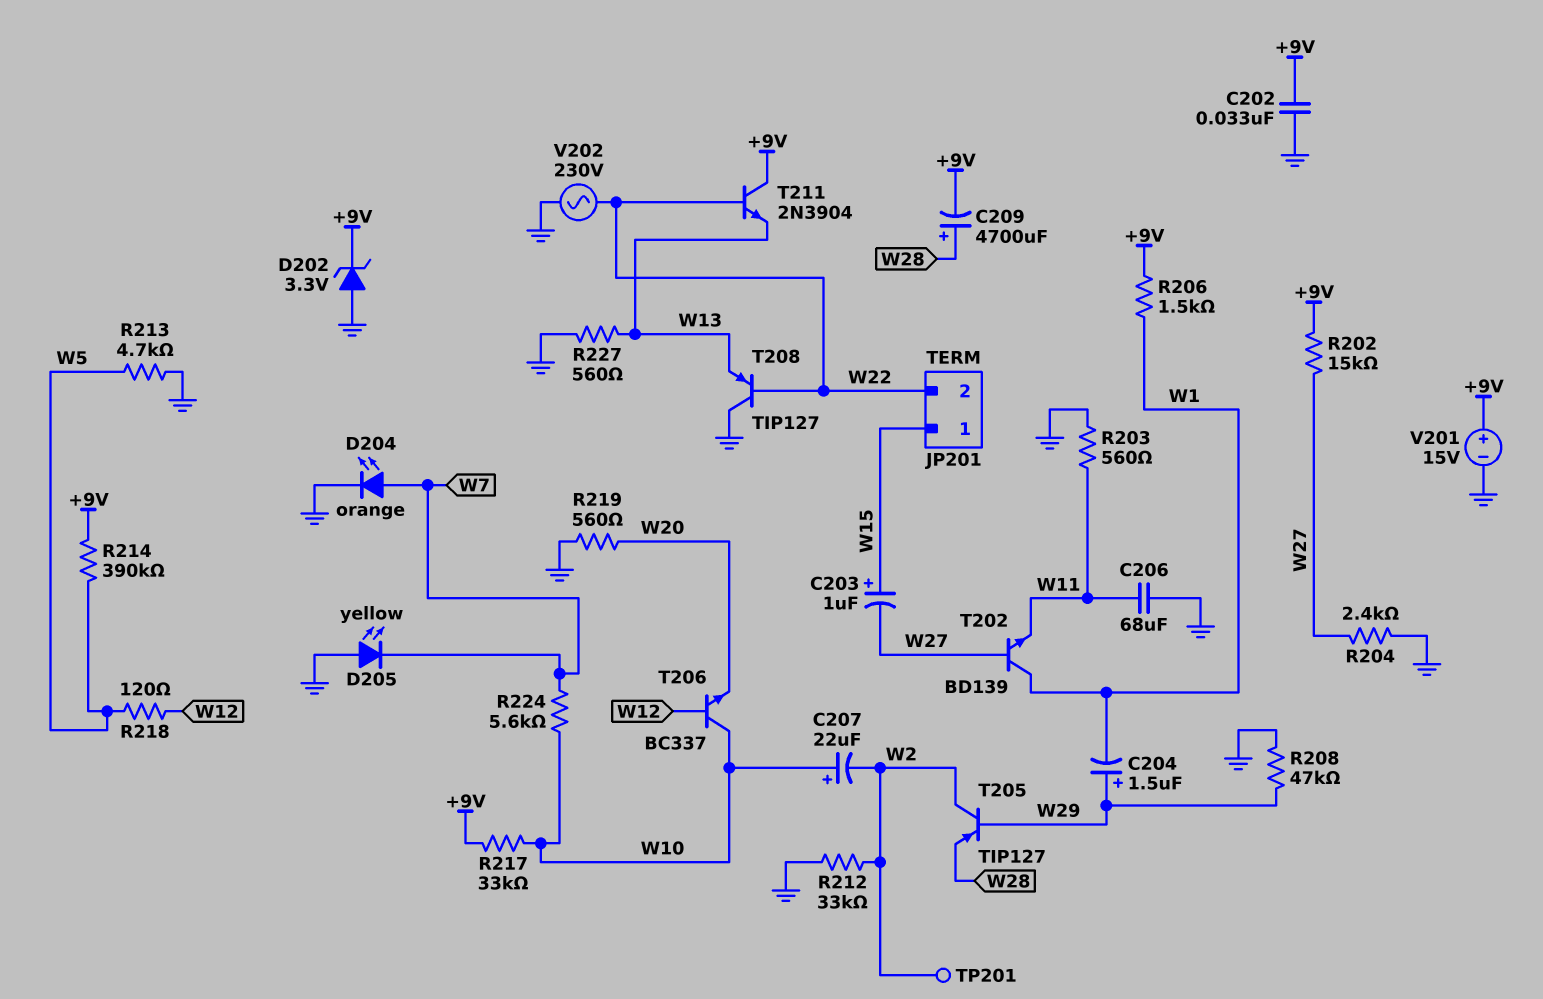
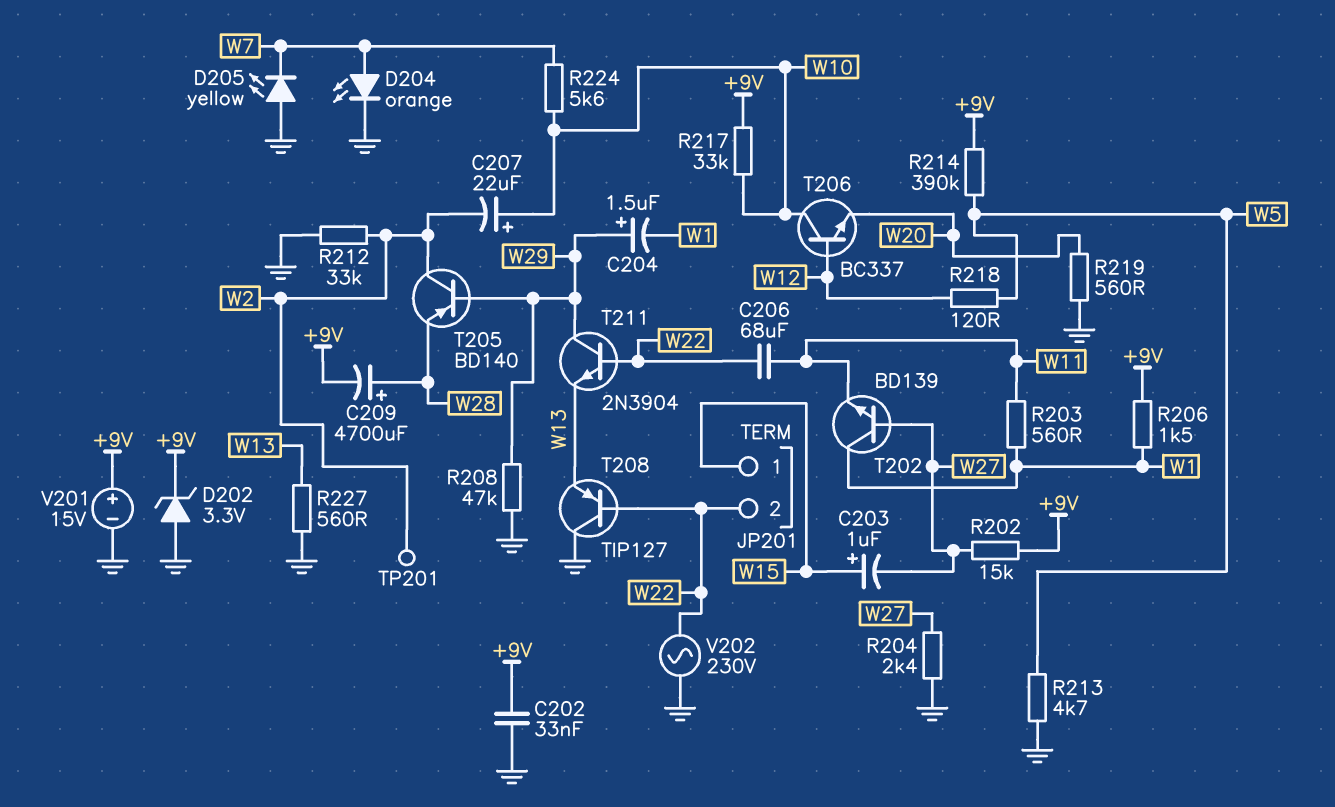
C206: 68uF (GND, W11) -> 68uF (W11, W22)
R203: 560 (GND, W11) -> 560 (W1, W11)
T205: PNP TIP127 (B W29, C W2, E W28) -> PNP BD140 (B W29, C W2, E W28)
T211: NPN 2N3904 (B W22, C +9V, E W13) -> NPN 2N3904 (B W22, C W29, E W13)

